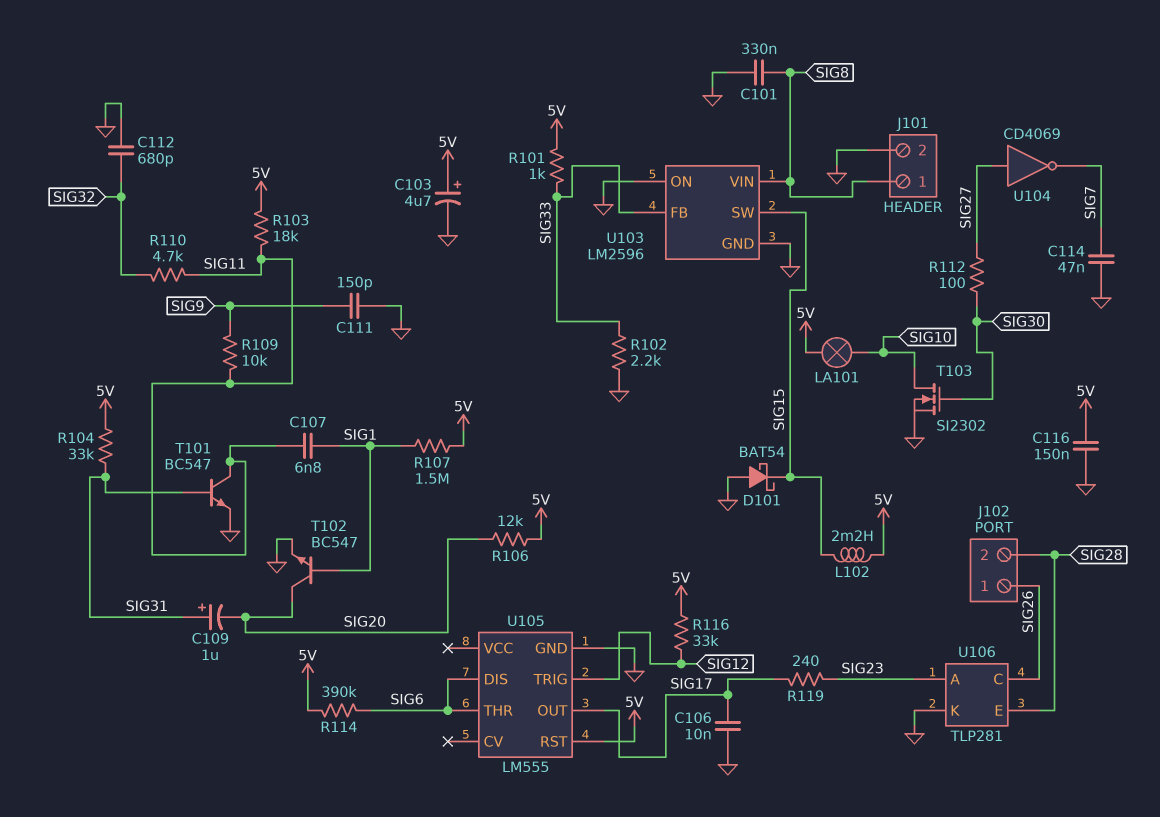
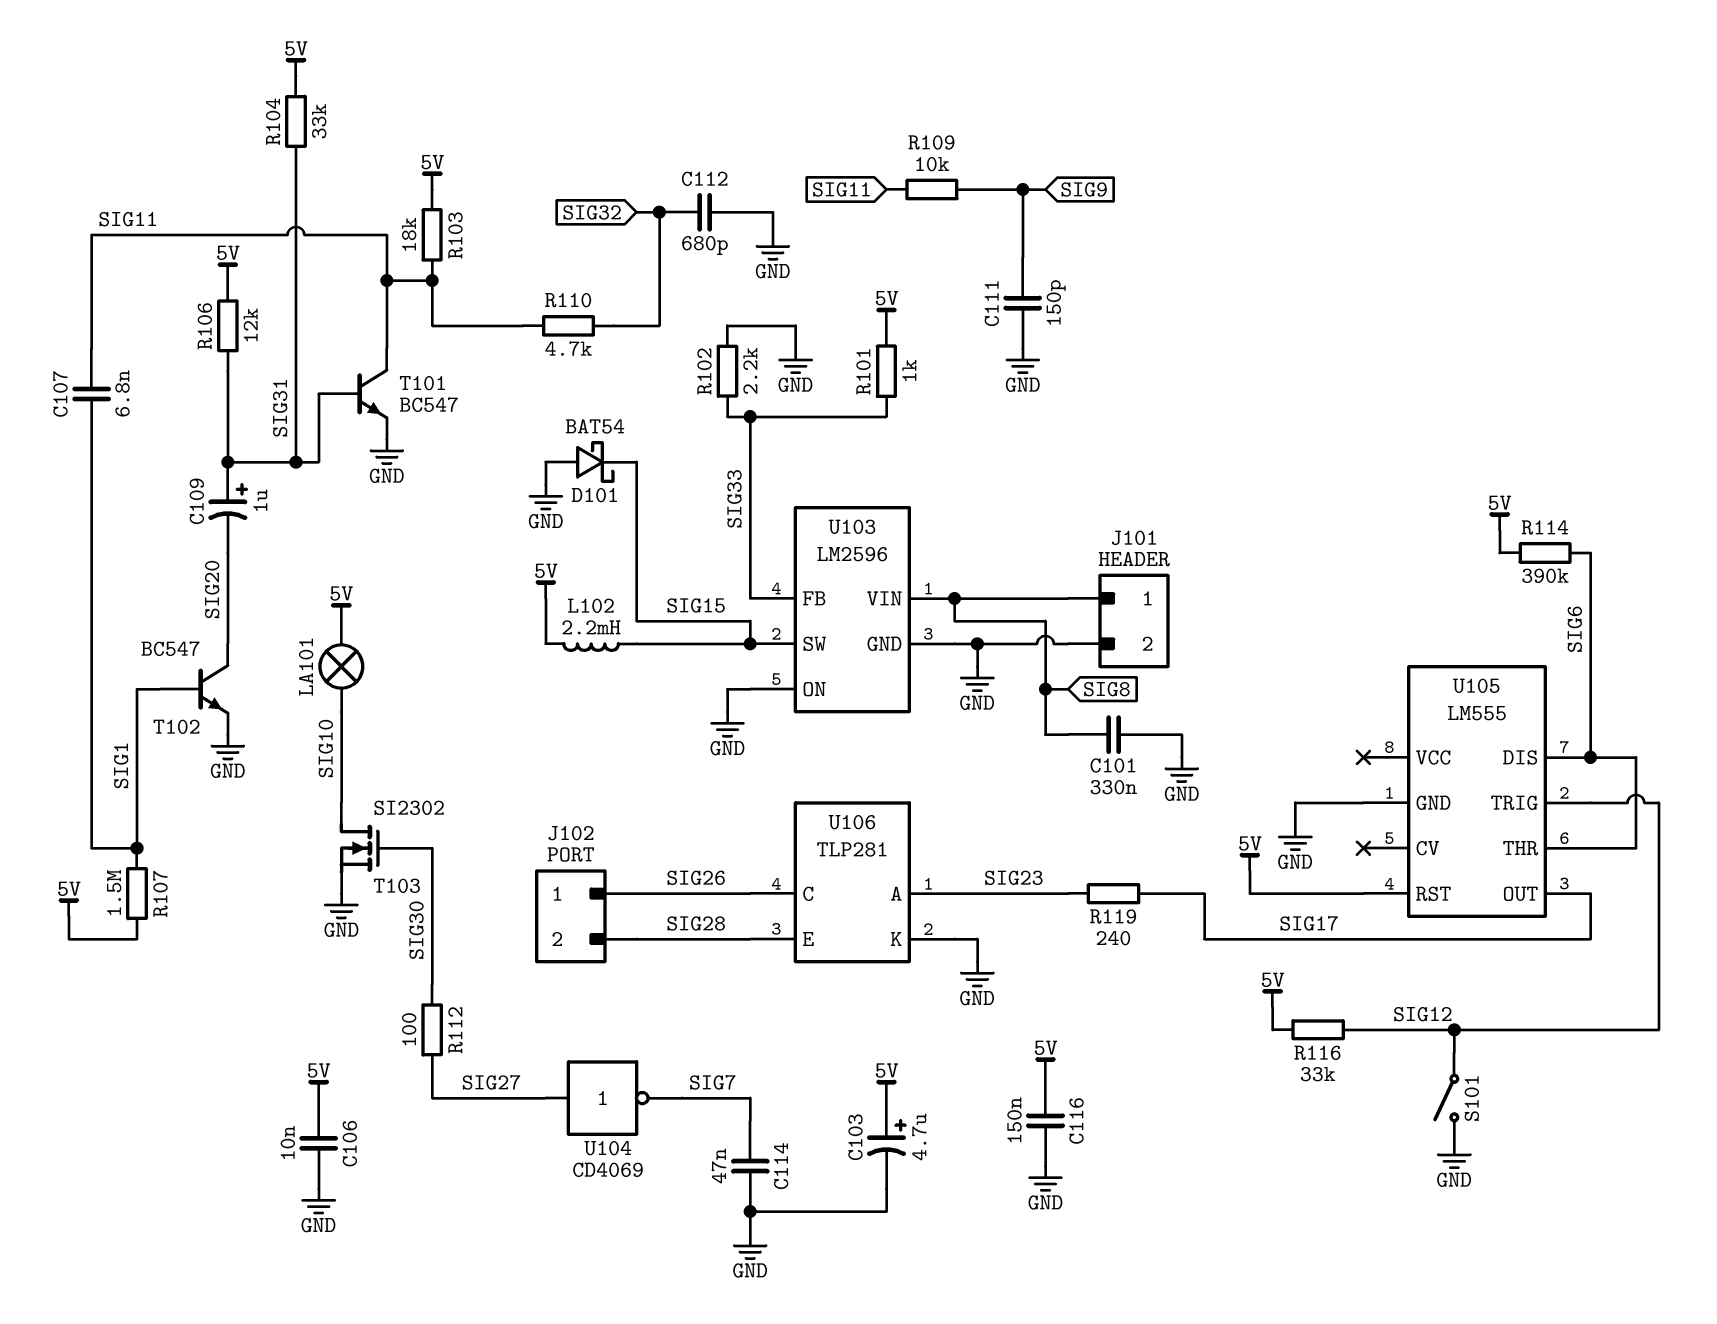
C106: 10nF (GND, SIG17) -> 10nF (5V, GND)
R106: 12k (5V, SIG20) -> 12k (5V, SIG31)
S101: none -> switch (GND, SIG12)

